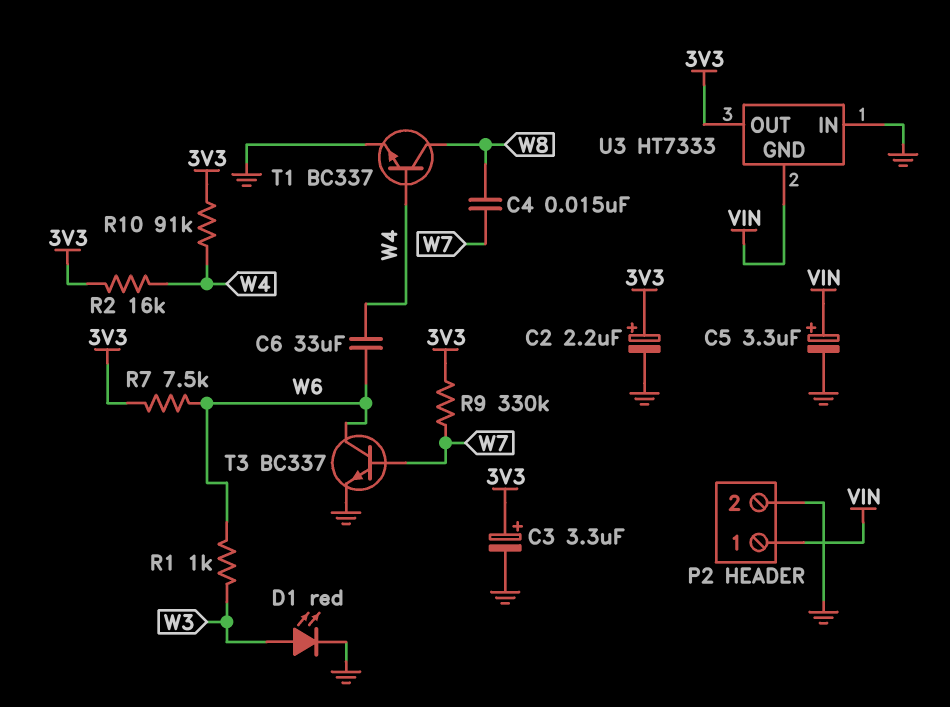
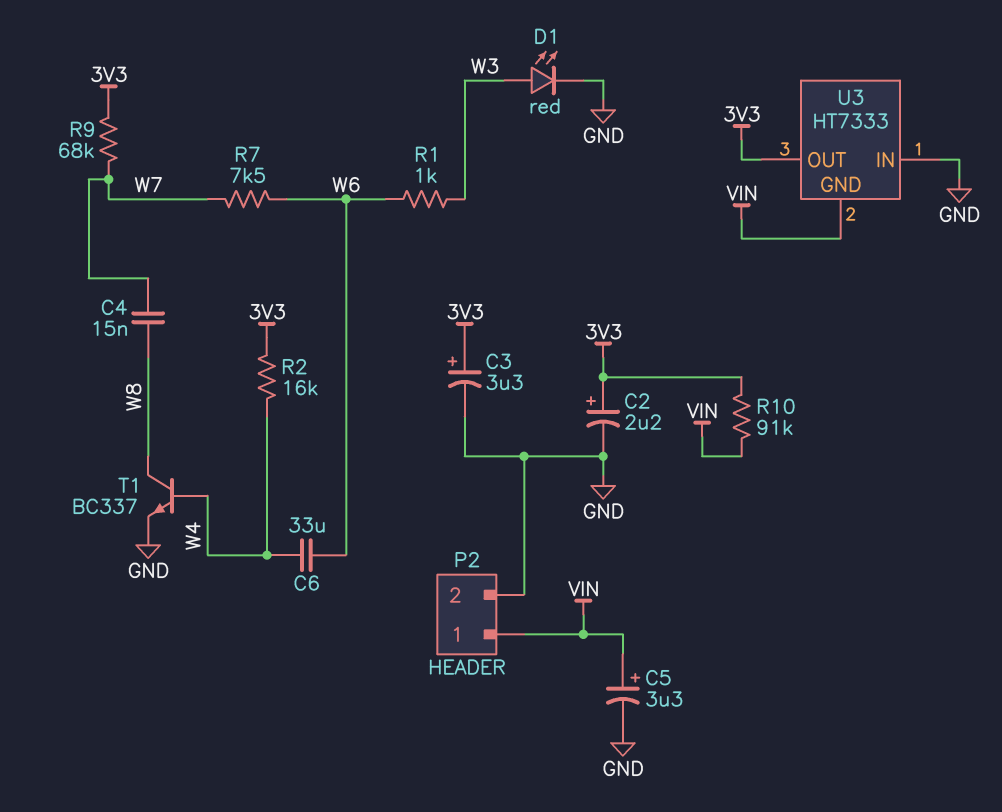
R7: 7.5k (3V3, W6) -> 7.5k (W6, W7)
R9: 330k (3V3, W7) -> 68k (3V3, W7)
R10: 91k (3V3, W4) -> 91k (3V3, VIN)
T3: NPN BC337 (B W7, C W6, E GND) -> none

